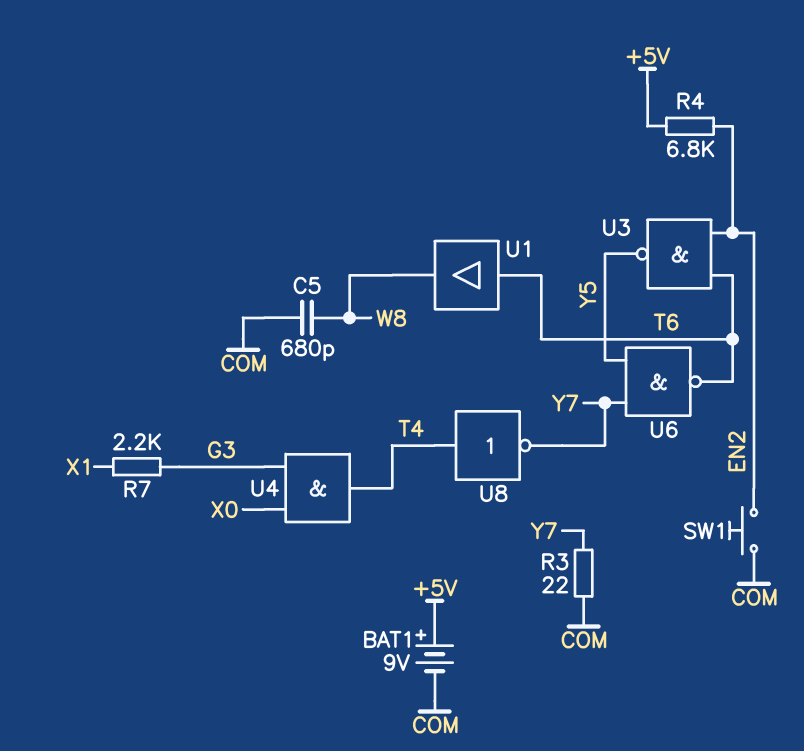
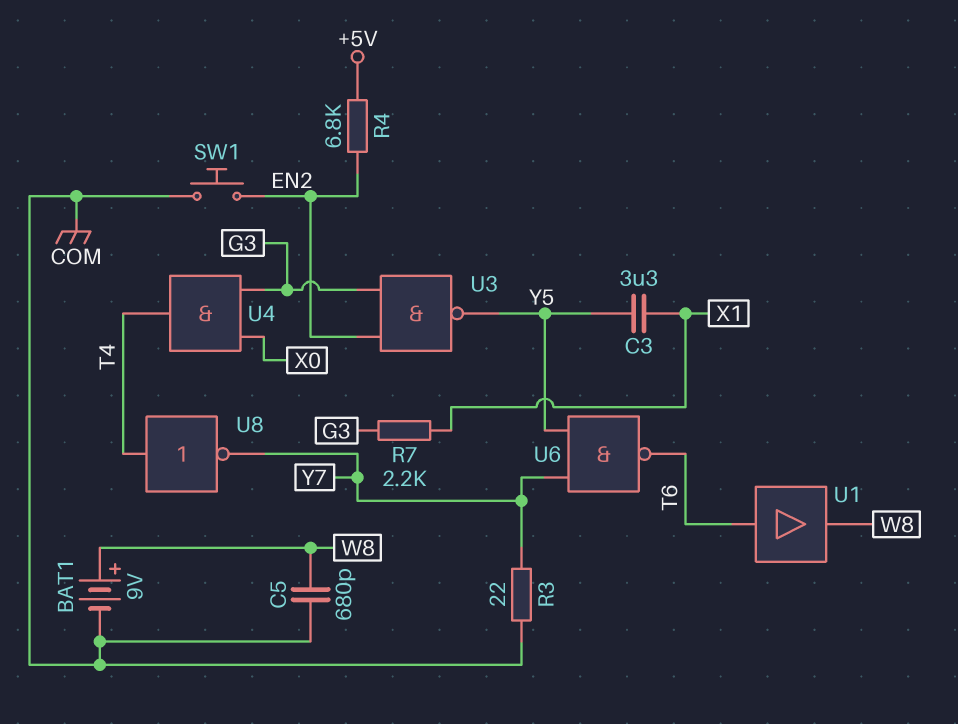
BAT1: 9V (plus +5V, minus COM) -> 9V (plus W8, minus COM)
C3: none -> 3.3uF (X1, Y5)
U3: NAND (in EN2, in T6, out Y5) -> NAND (in EN2, in G3, out Y5)

